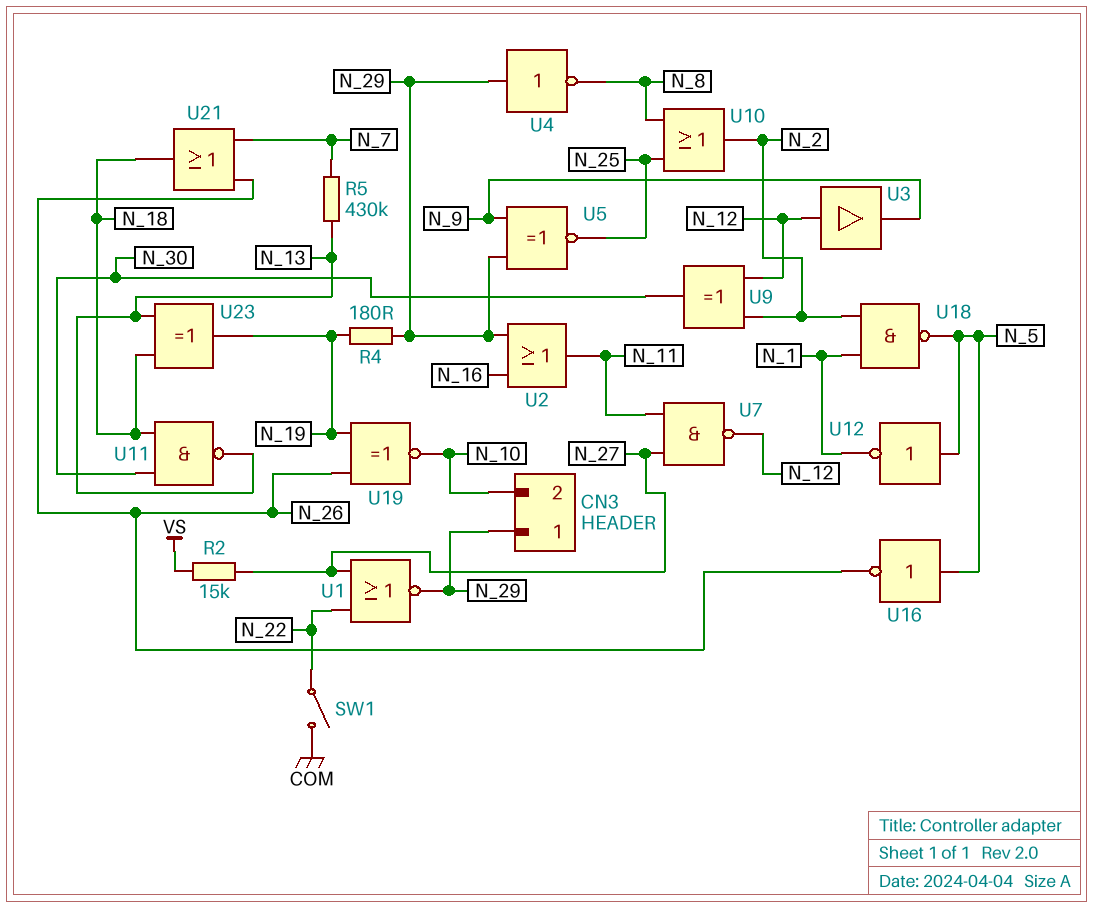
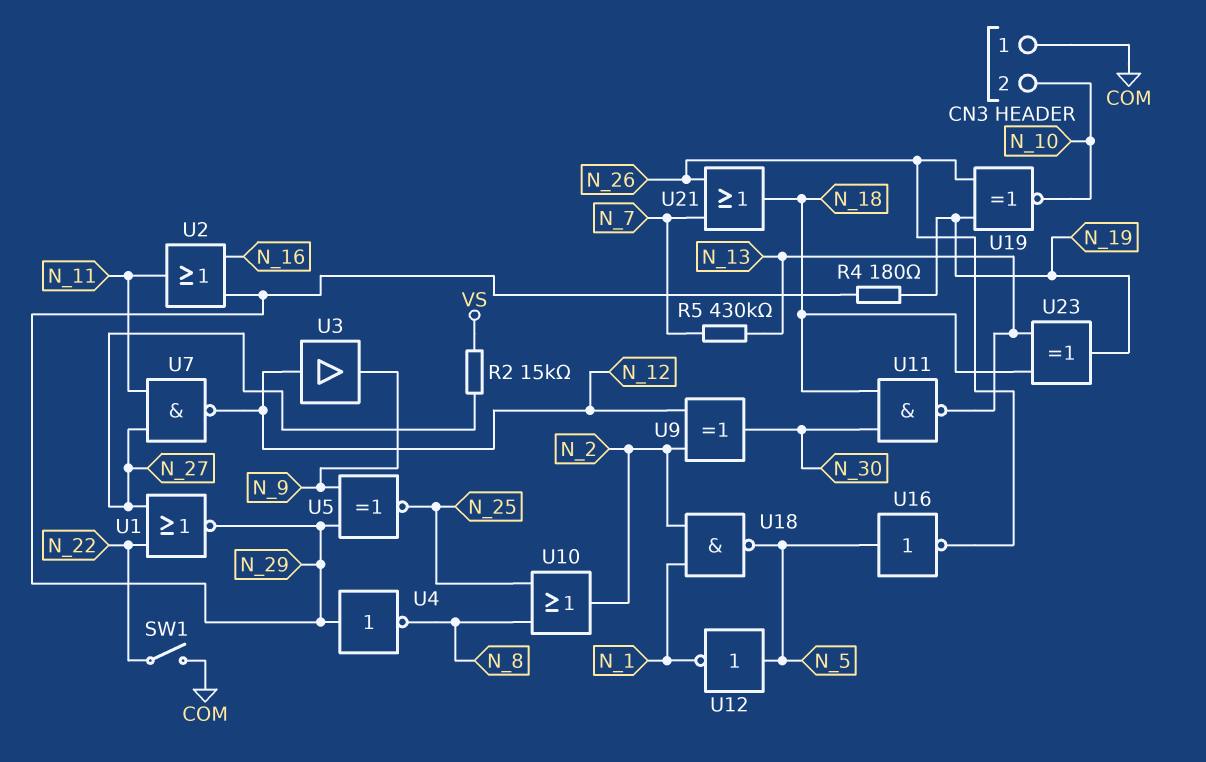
CN3 pin 1: N_29 -> COM

